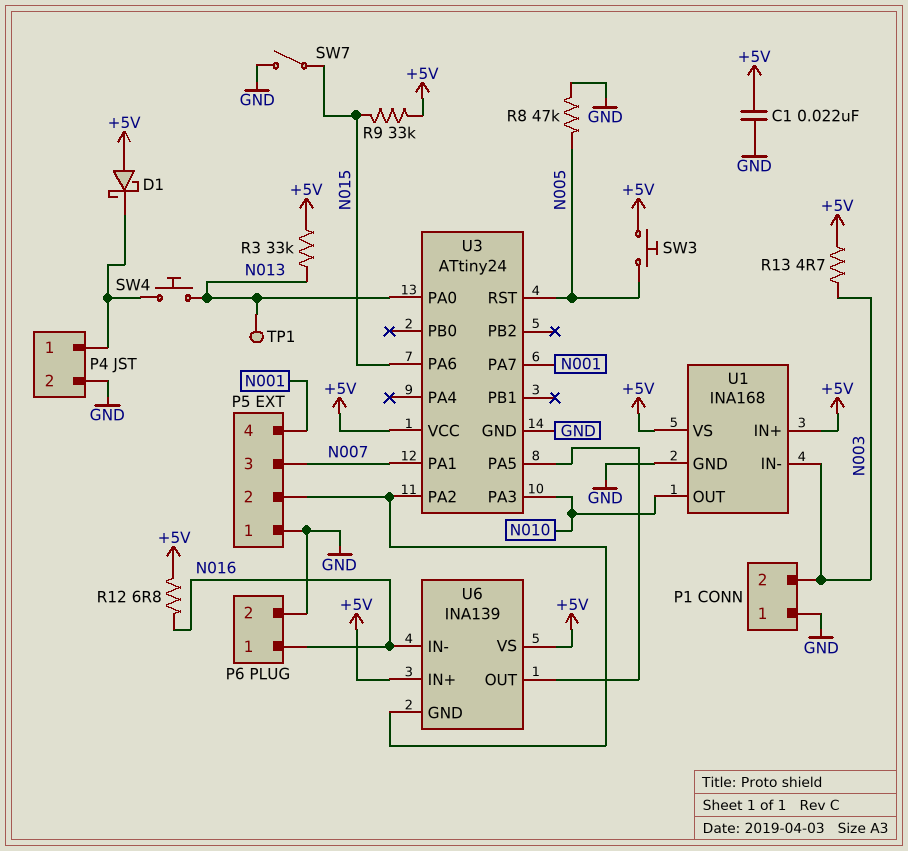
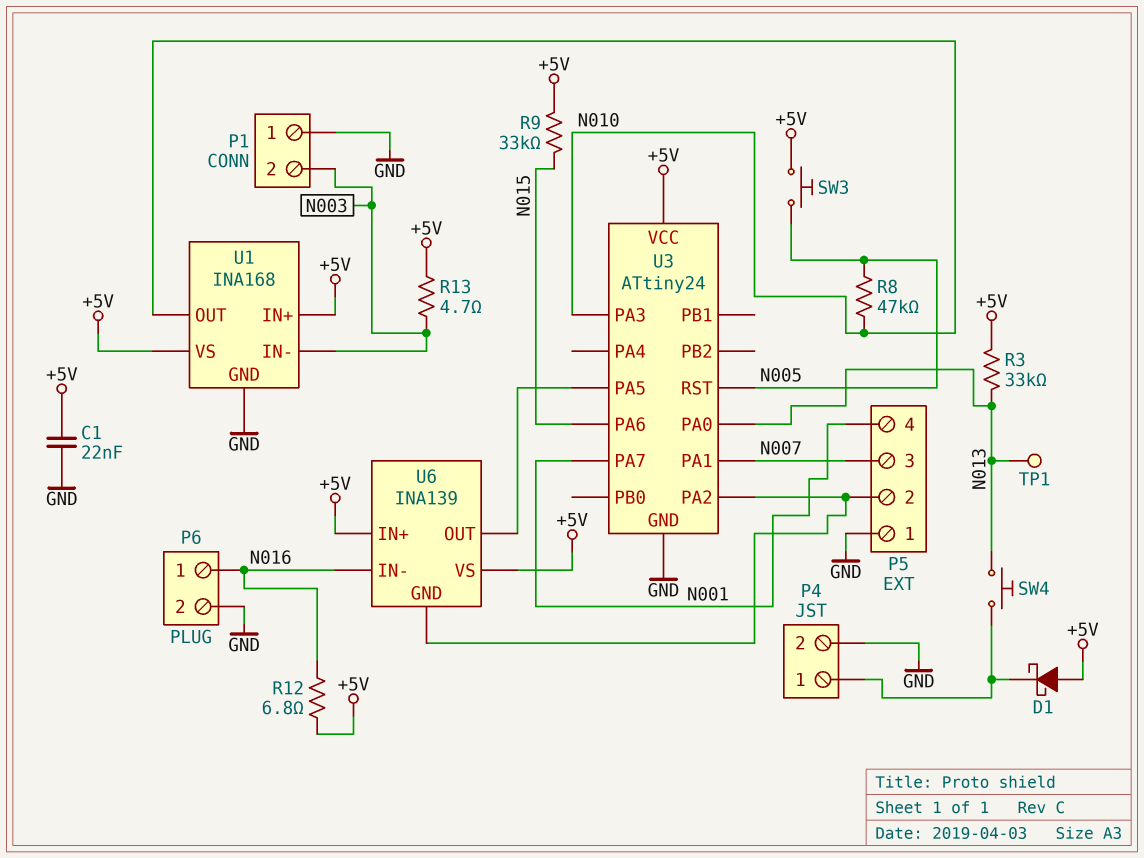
R8: 47k (GND, N005) -> 47k (N005, N010)
SW7: switch (GND, N015) -> none

